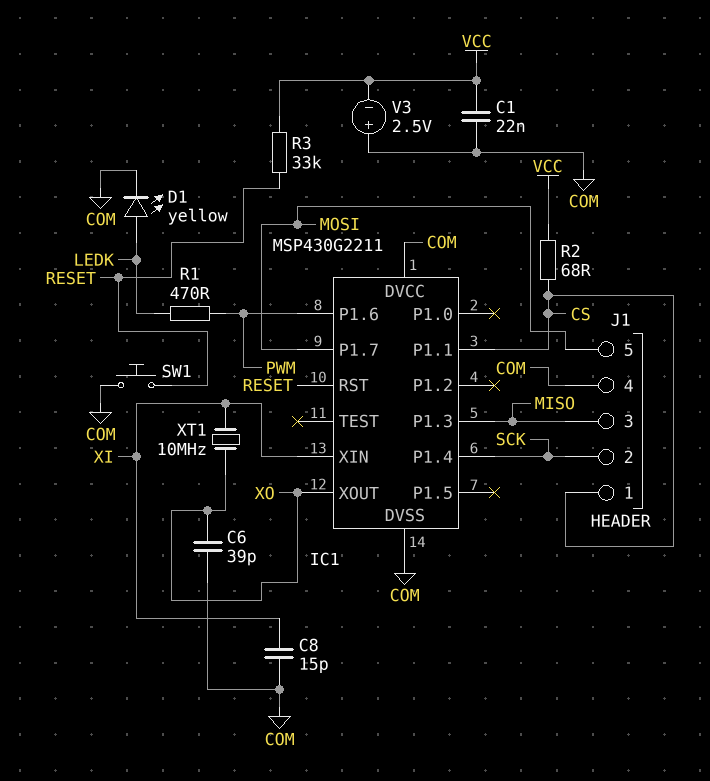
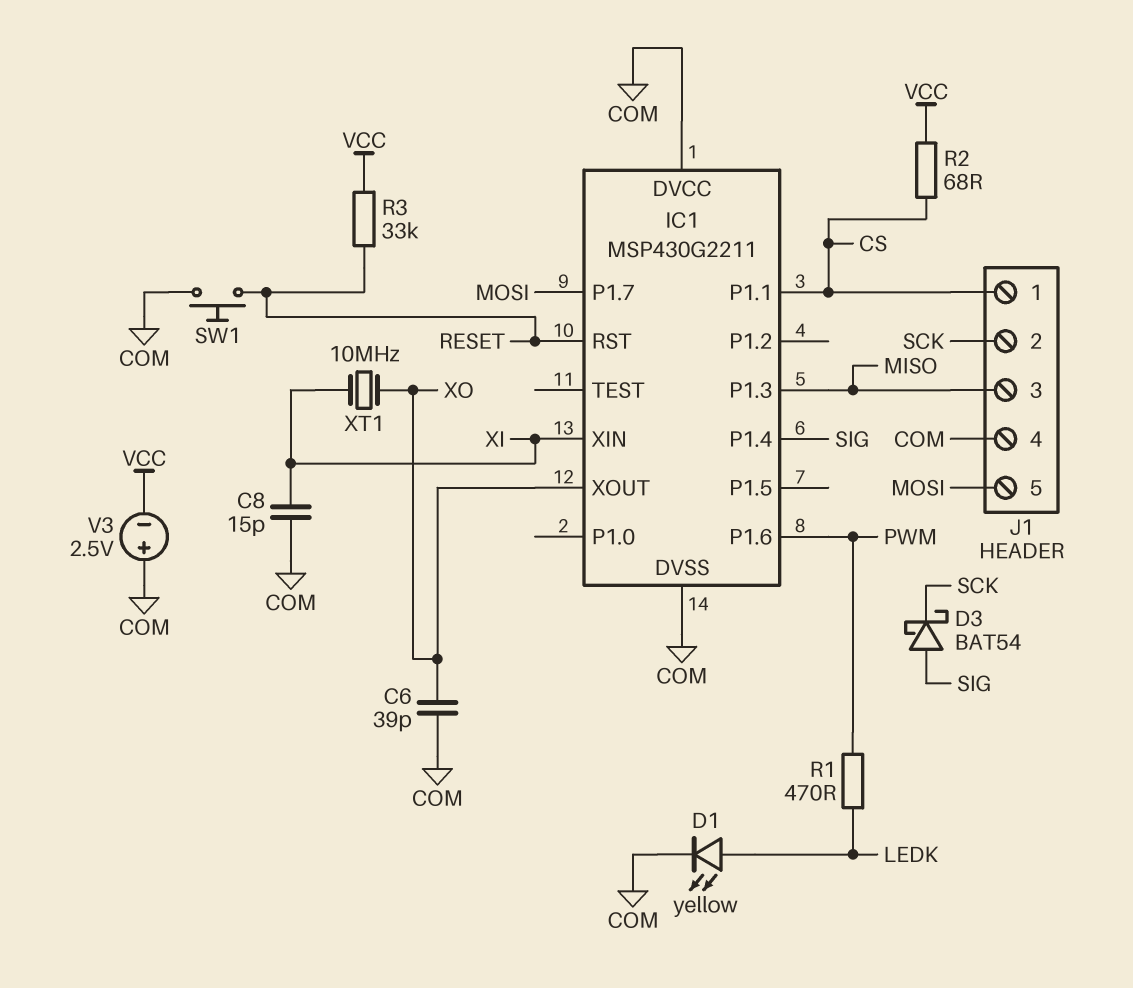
C1: 22nF (COM, VCC) -> none
D3: none -> schottky BAT54 (A SIG, K SCK)
IC1 pin P1.4: SCK -> SIG

